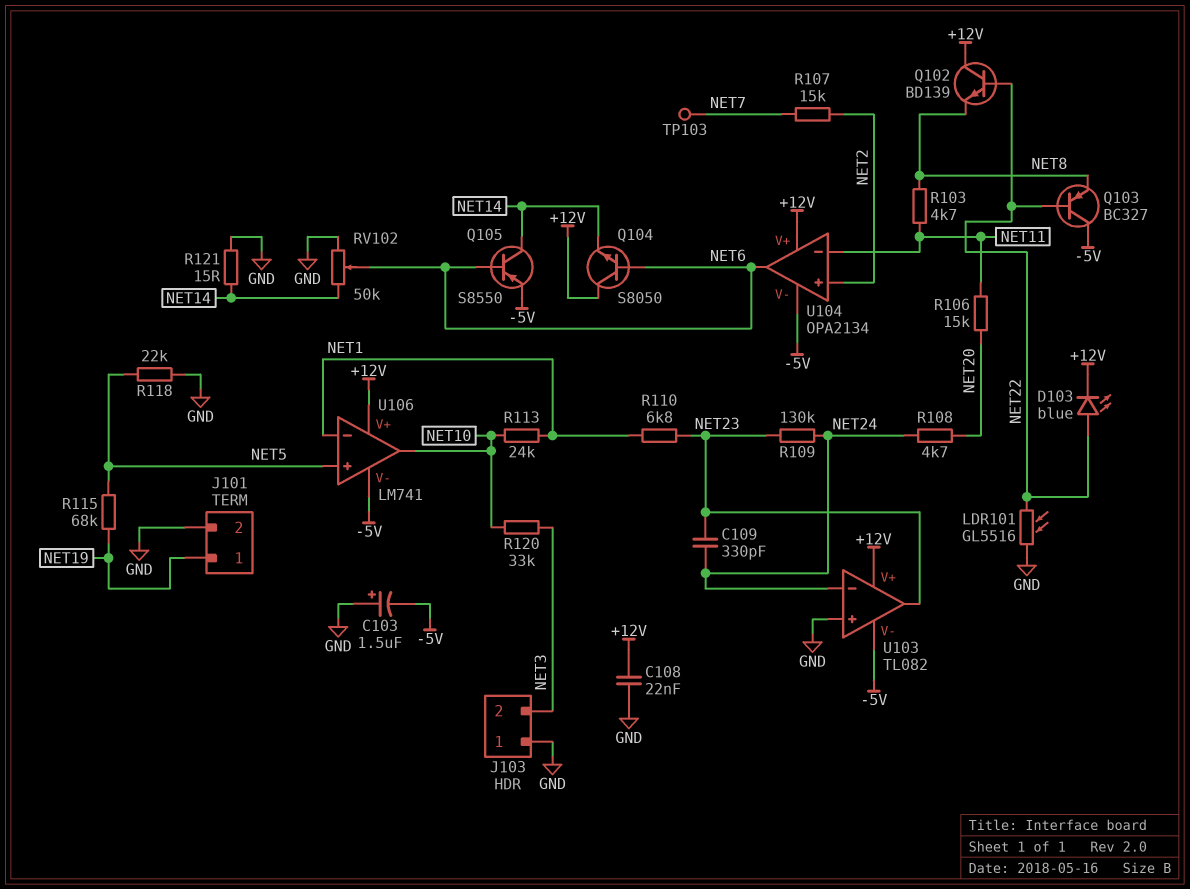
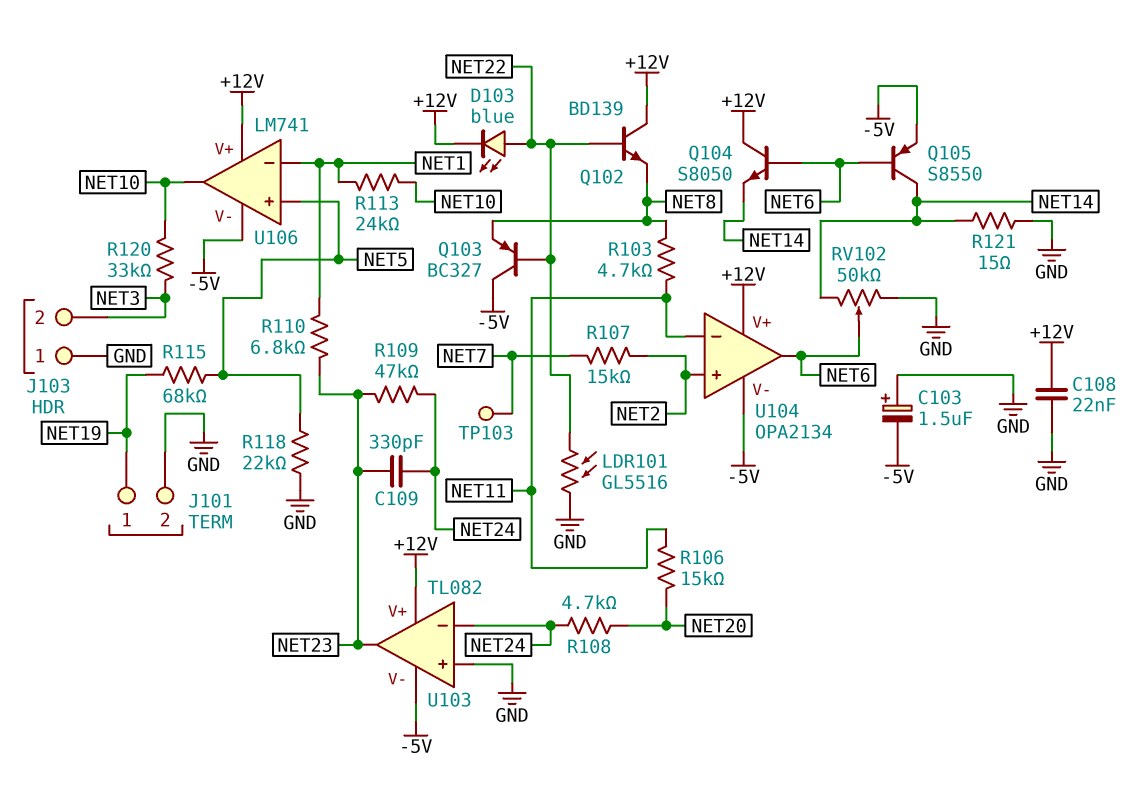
R109: 130k (NET23, NET24) -> 47k (NET23, NET24)

